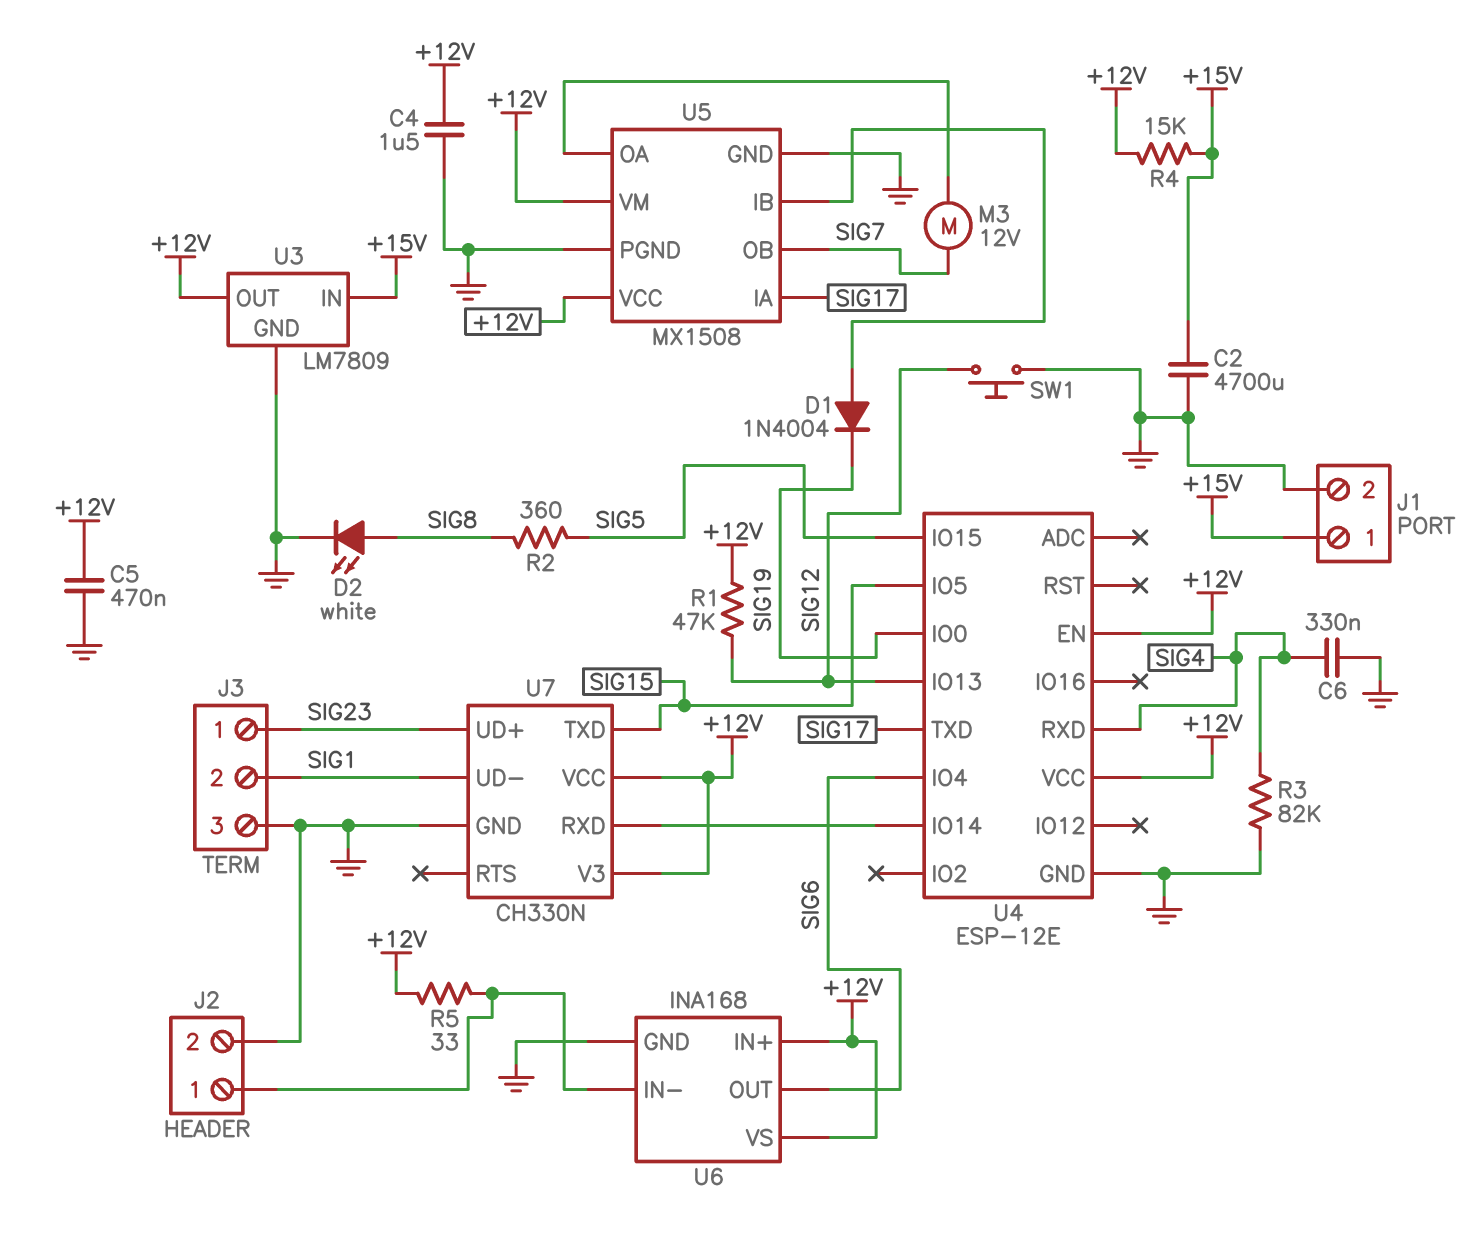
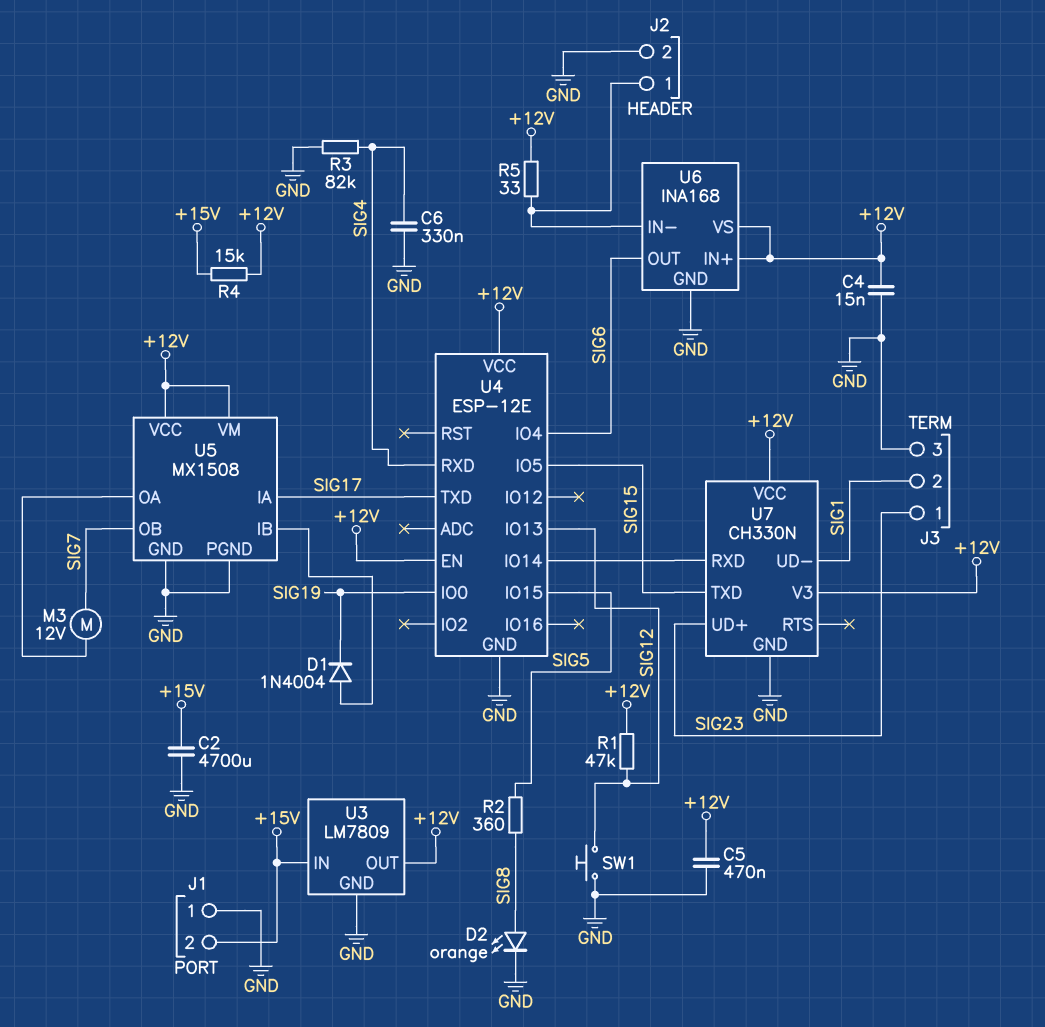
C4: 1.5uF (+12V, GND) -> 15nF (+12V, GND)
D2: LED white (A SIG8, K GND) -> LED orange (A SIG8, K GND)
J1 pin 1: +15V -> GND
J1 pin 2: GND -> +15V

